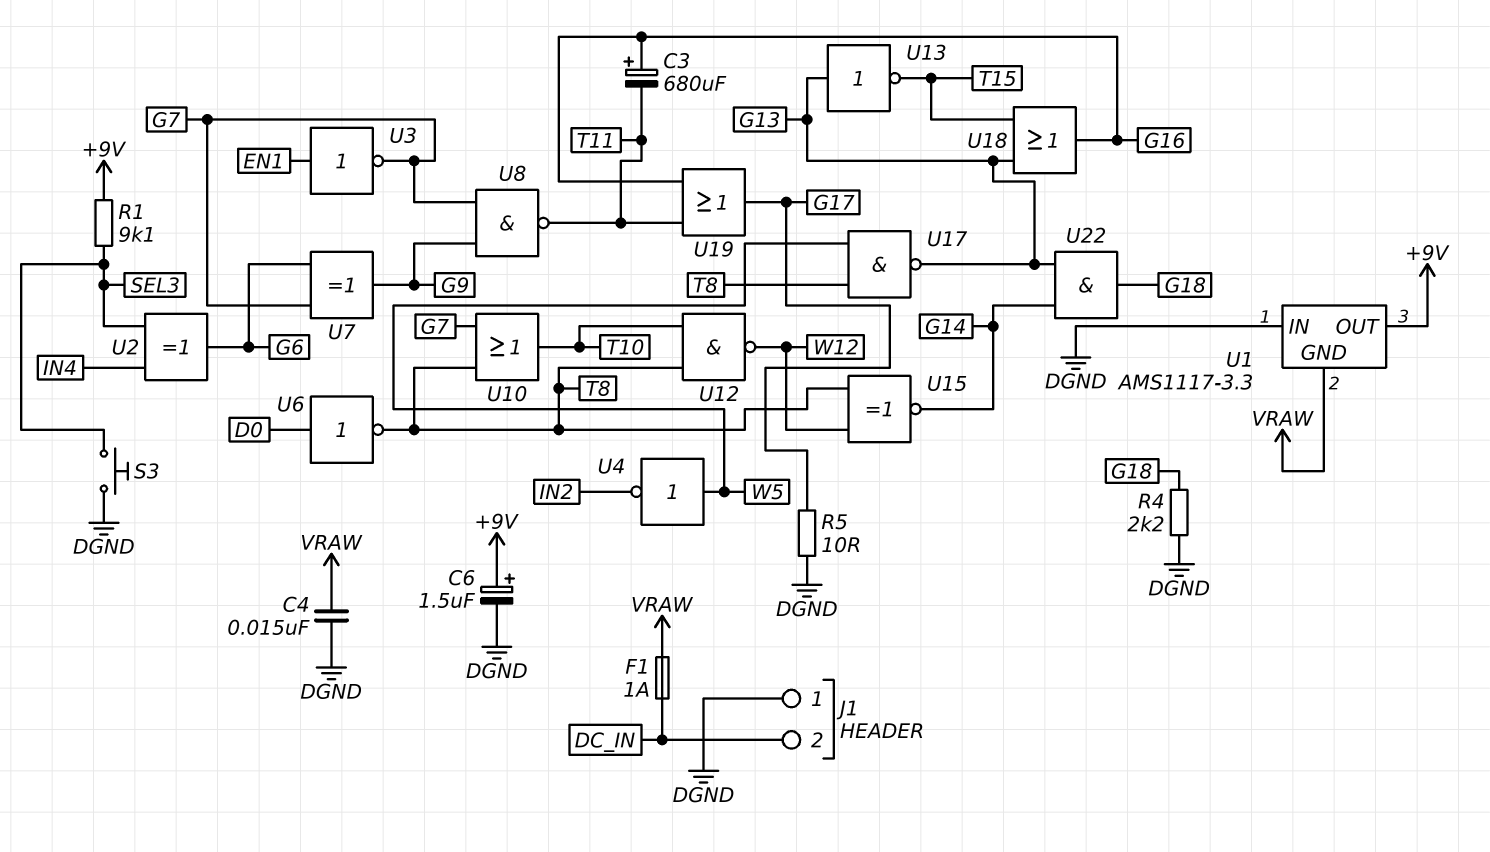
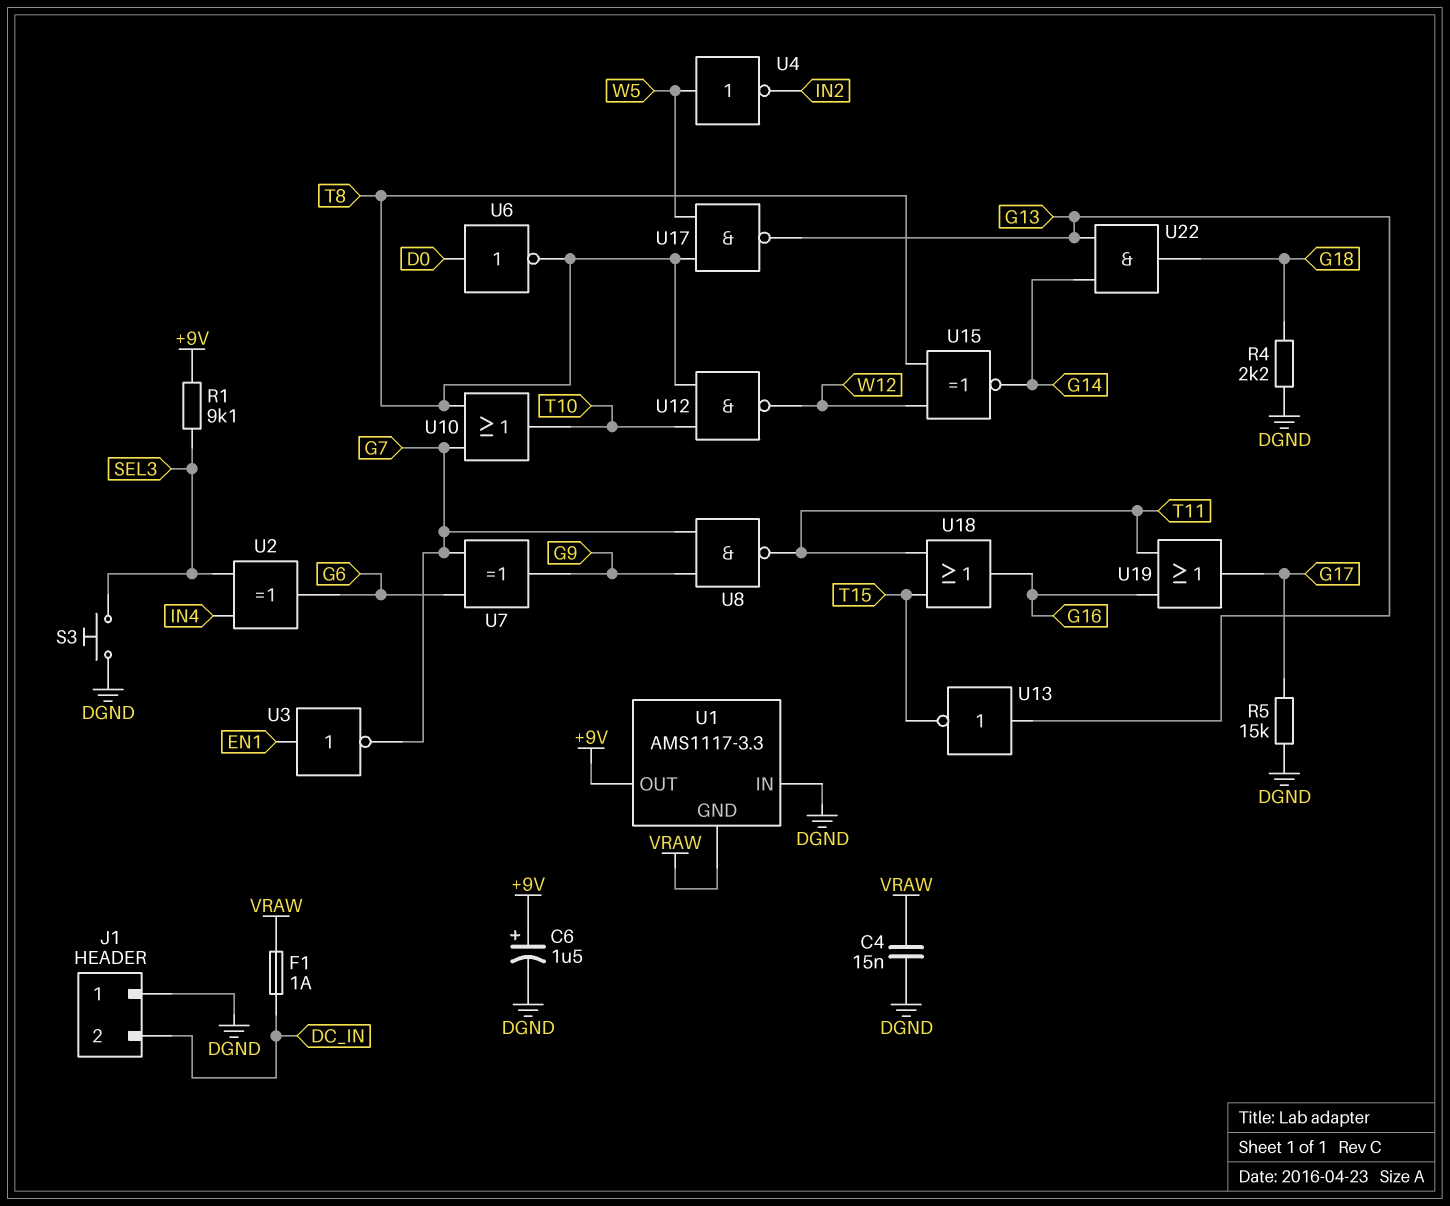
C3: 680uF (plus G16, minus T11) -> none
R5: 10 (DGND, G17) -> 15k (DGND, G17)
U18: OR (in G13, in T15, out G16) -> OR (in T11, in T15, out G16)

